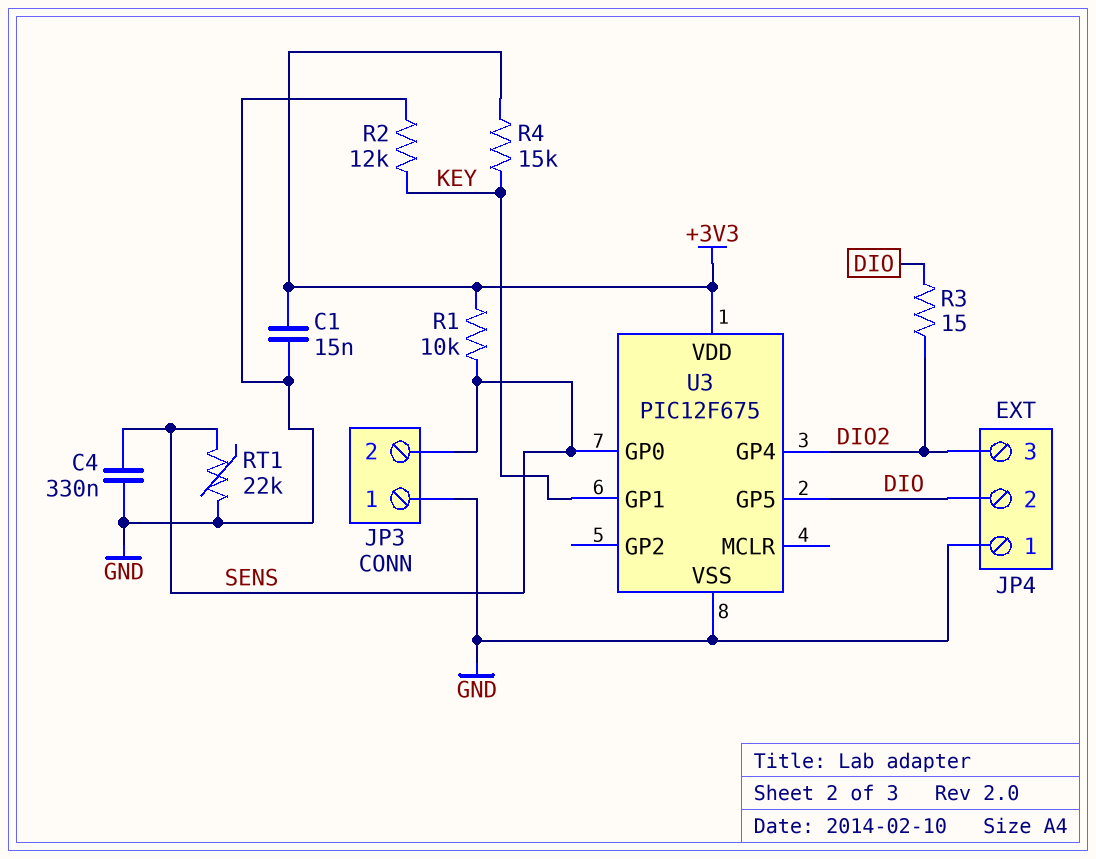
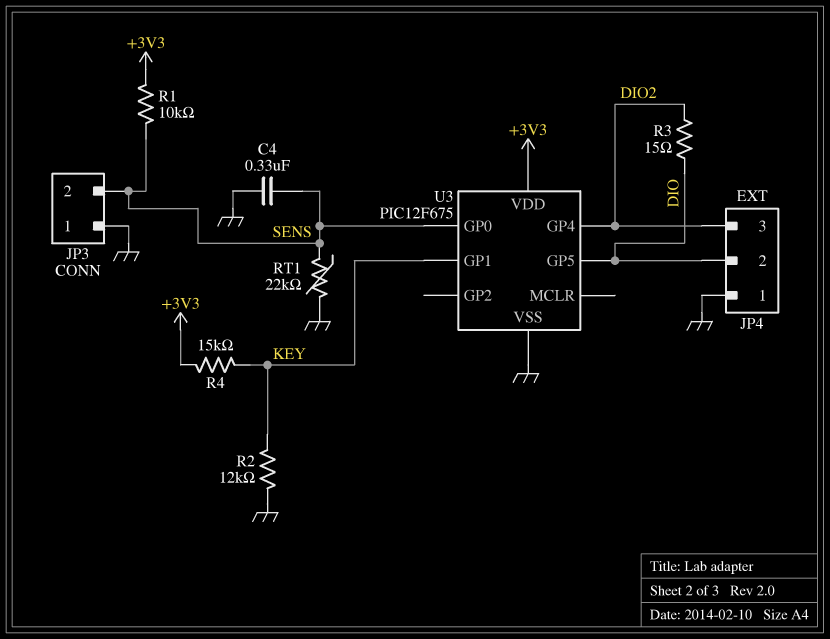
C1: 15nF (+3V3, GND) -> none

